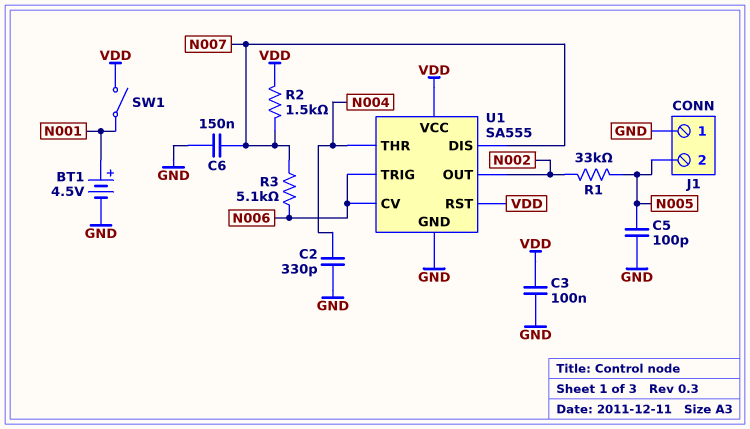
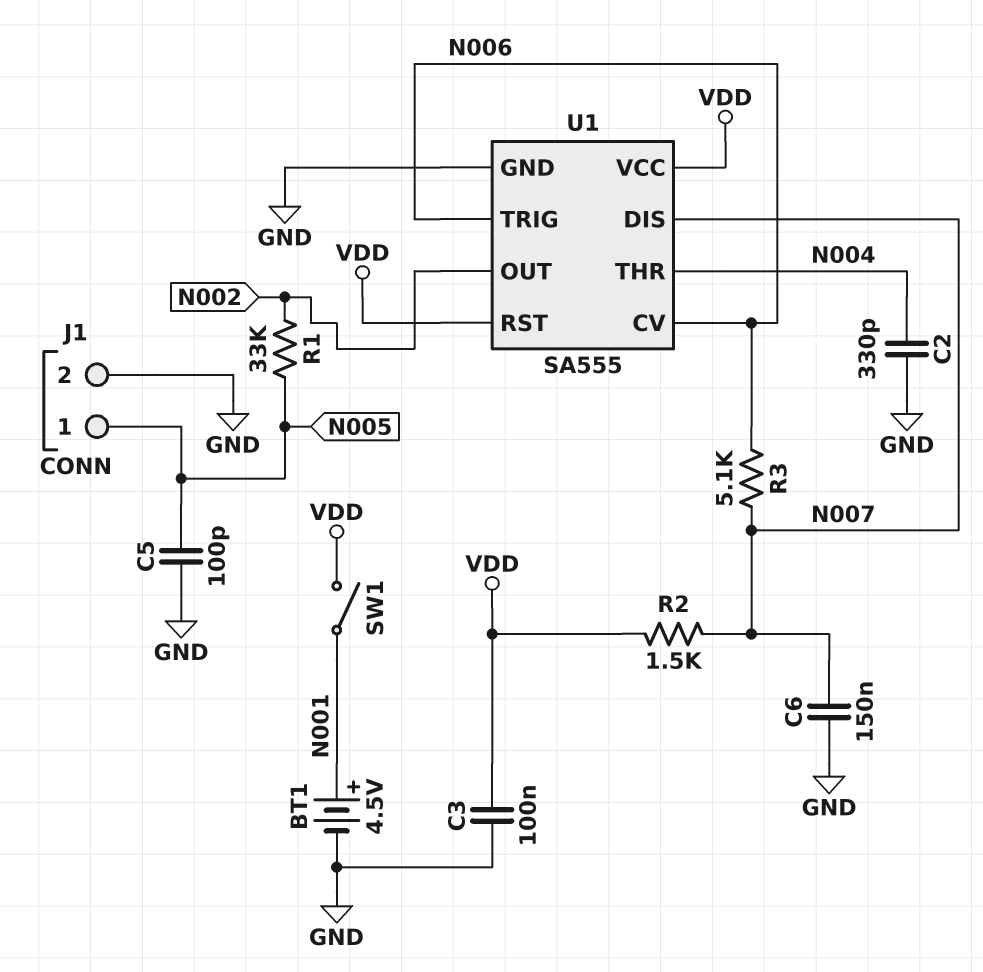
J1 pin 1: GND -> N005
J1 pin 2: N005 -> GND

